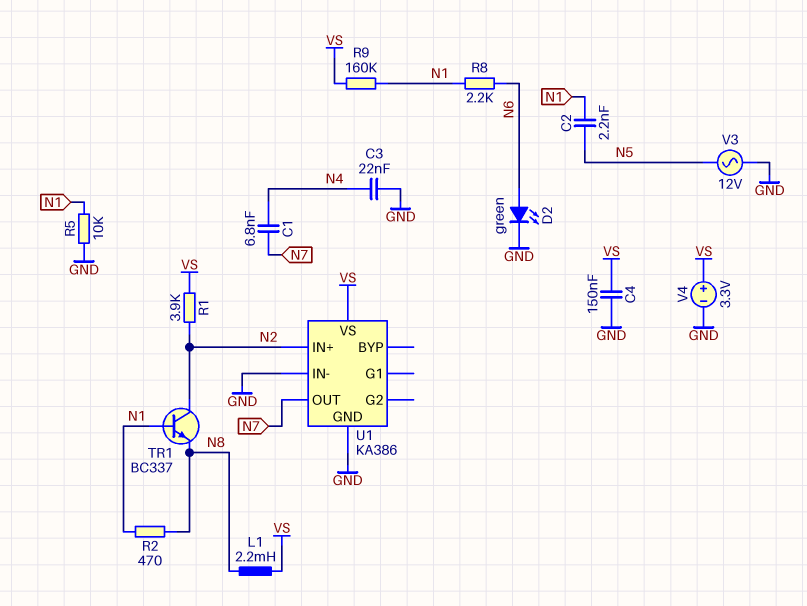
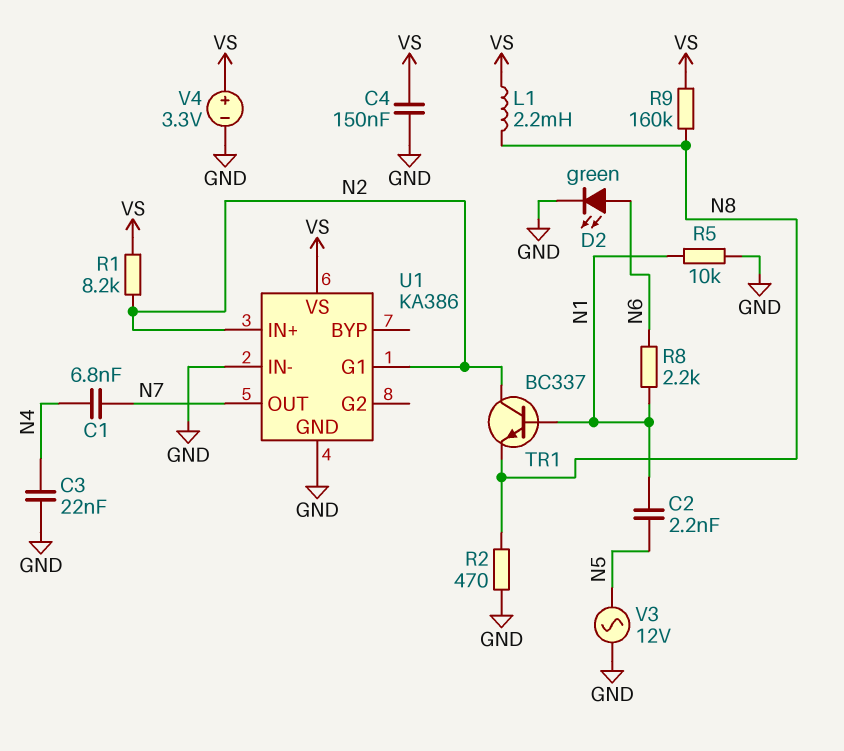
R1: 3.9k (N2, VS) -> 8.2k (N2, VS)
R2: 470 (N1, N8) -> 470 (GND, N8)
R9: 160k (N1, VS) -> 160k (N8, VS)
U1 pin G1: none -> N2

